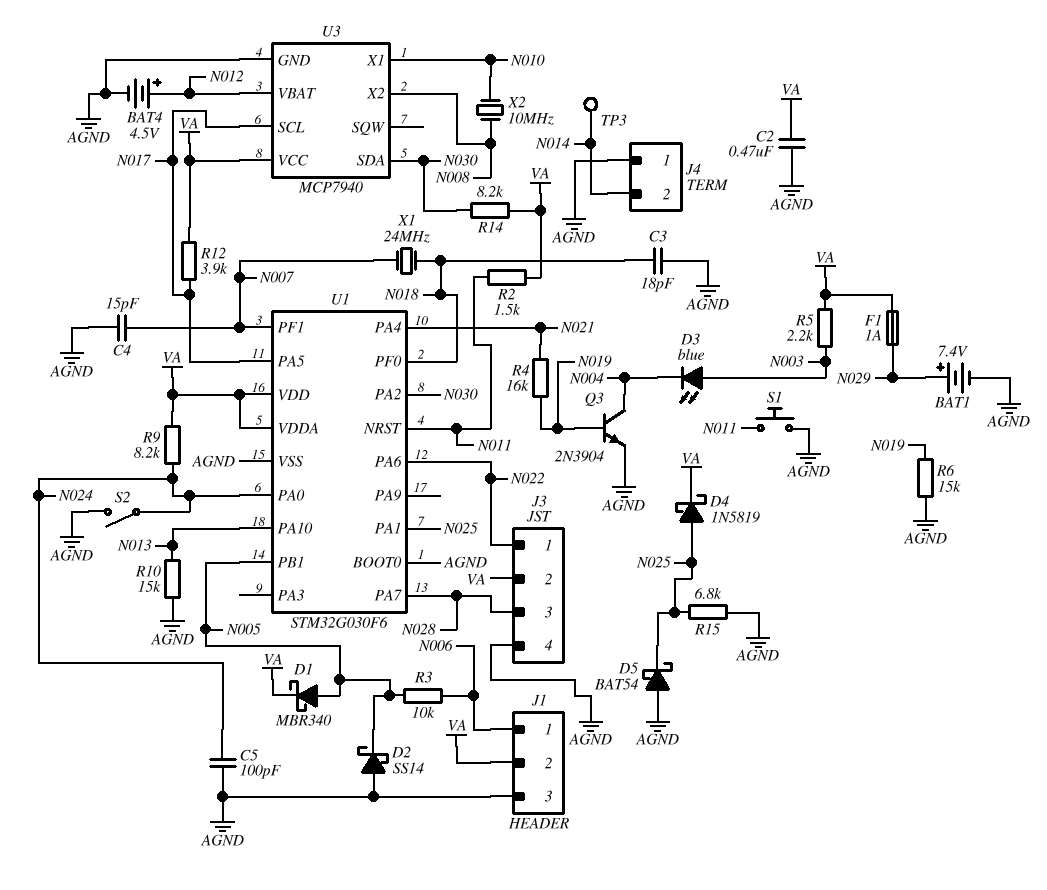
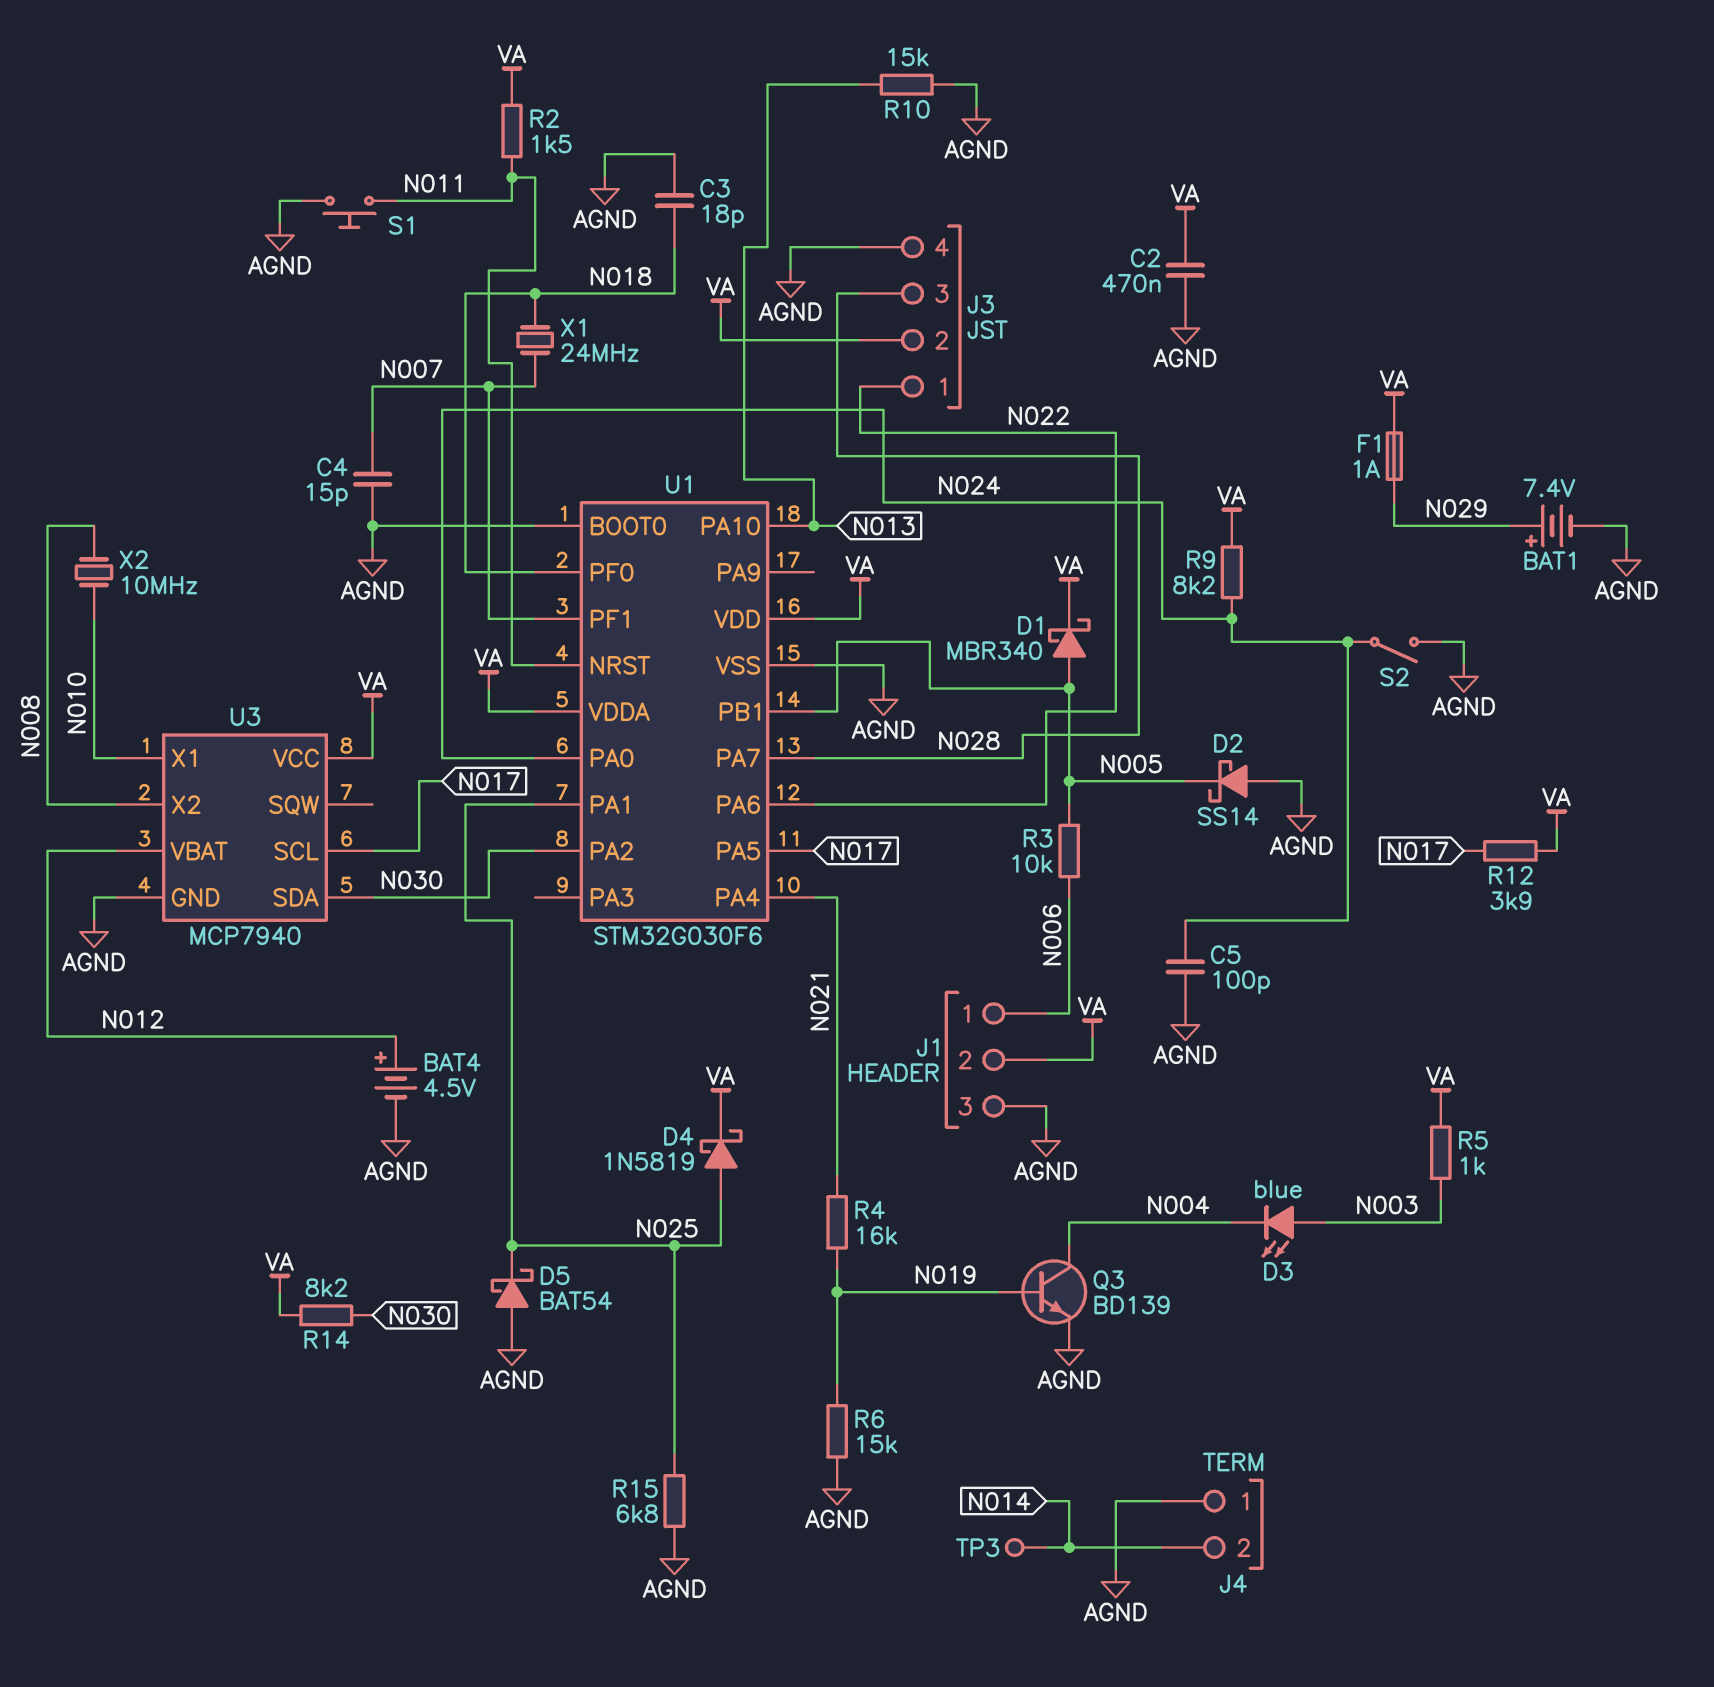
Q3: NPN 2N3904 (B N019, C N004, E AGND) -> NPN BD139 (B N019, C N004, E AGND)
R5: 2.2k (N003, VA) -> 1k (N003, VA)

